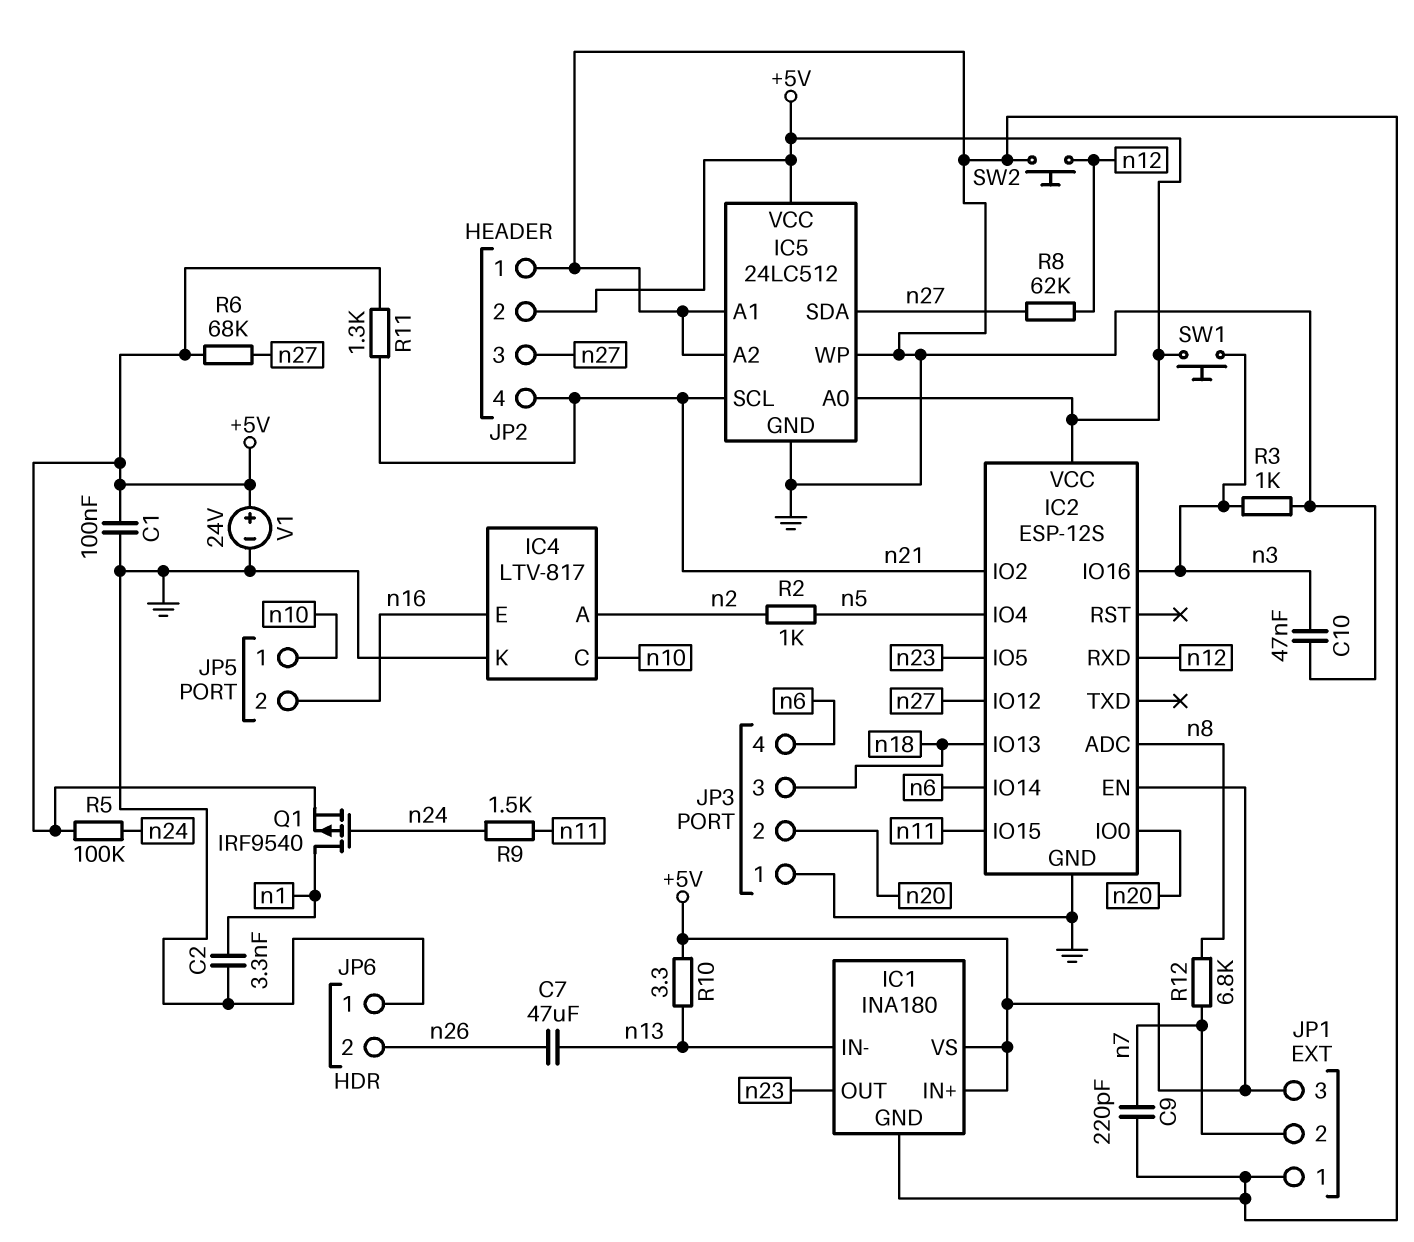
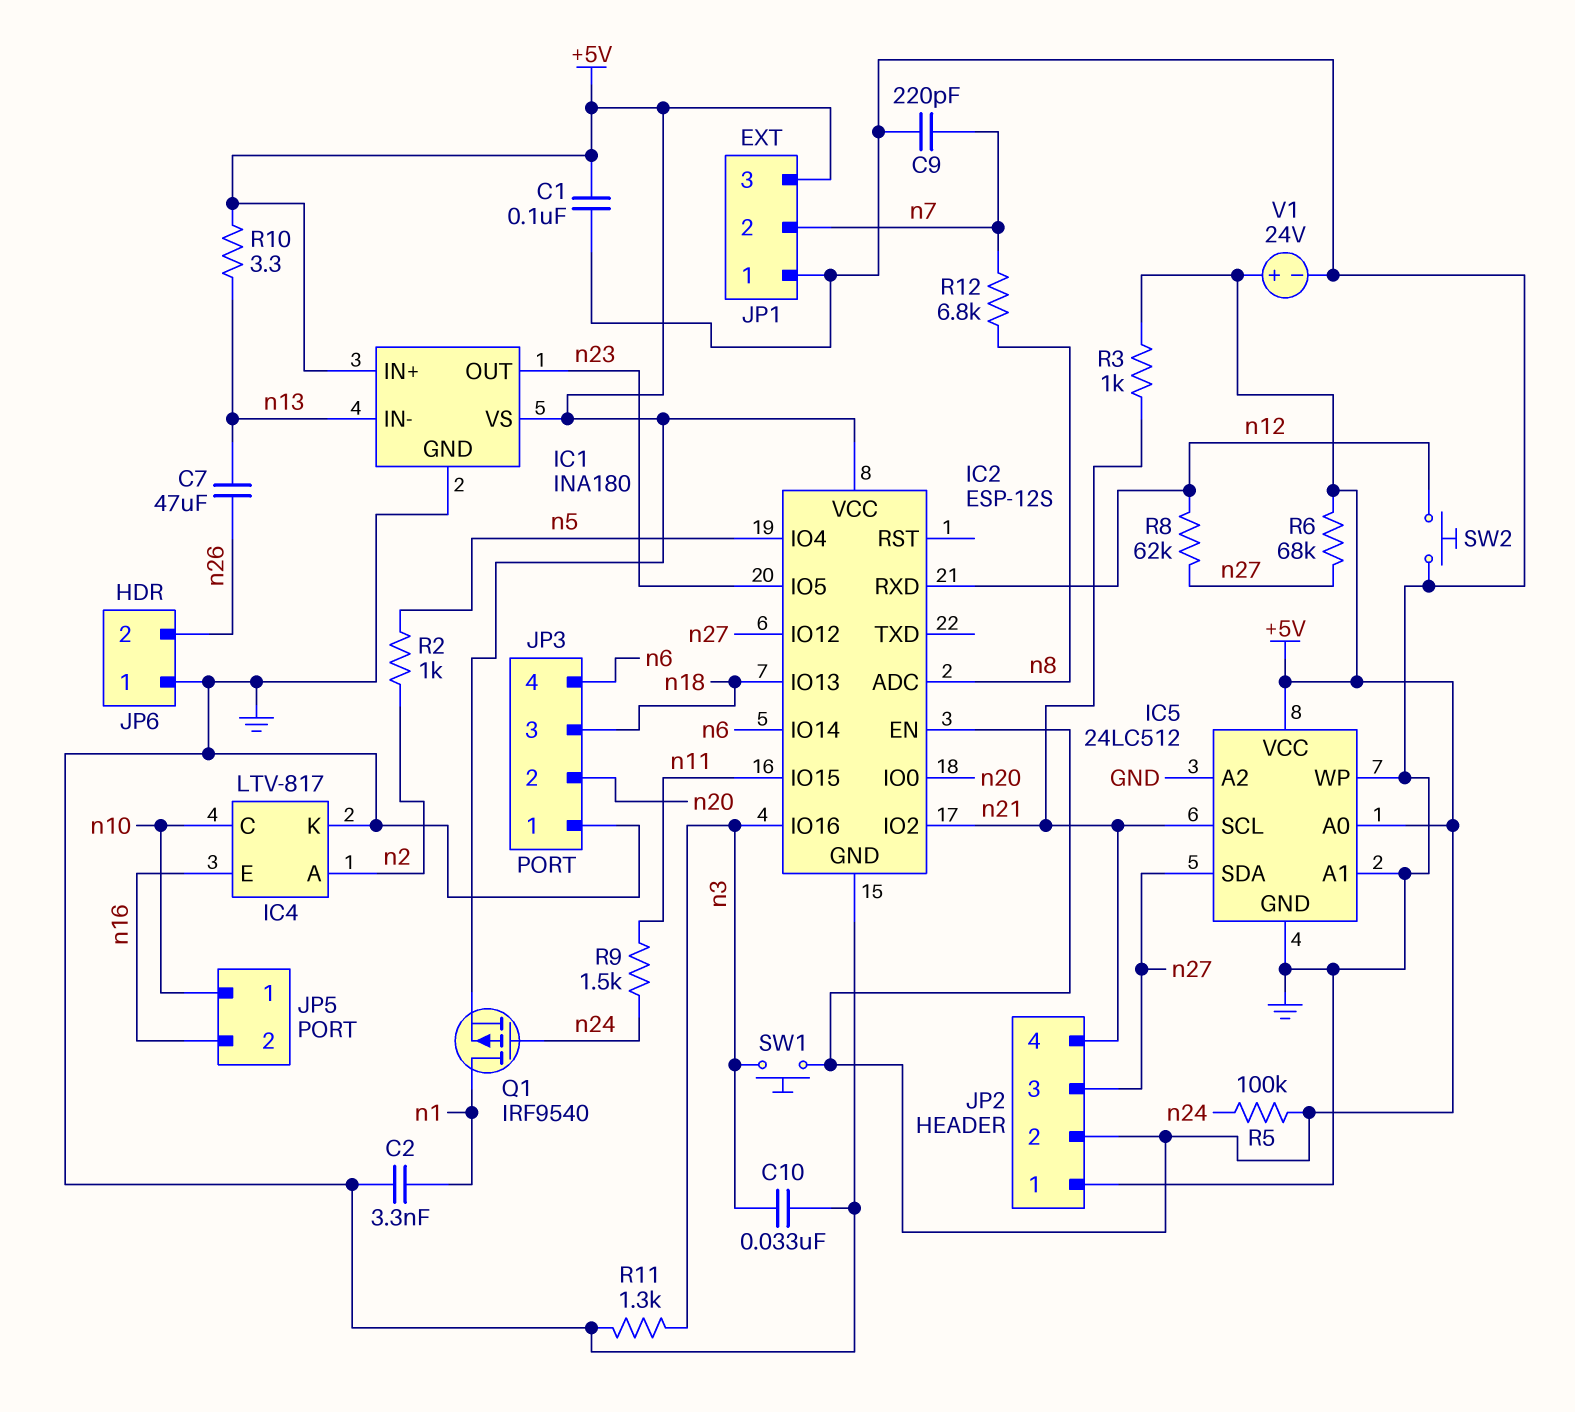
C10: 47nF (GND, n3) -> 33nF (GND, n3)
R3: 1k (GND, n3) -> 1k (+5V, n21)
R11: 1.3k (+5V, n21) -> 1.3k (GND, n3)

